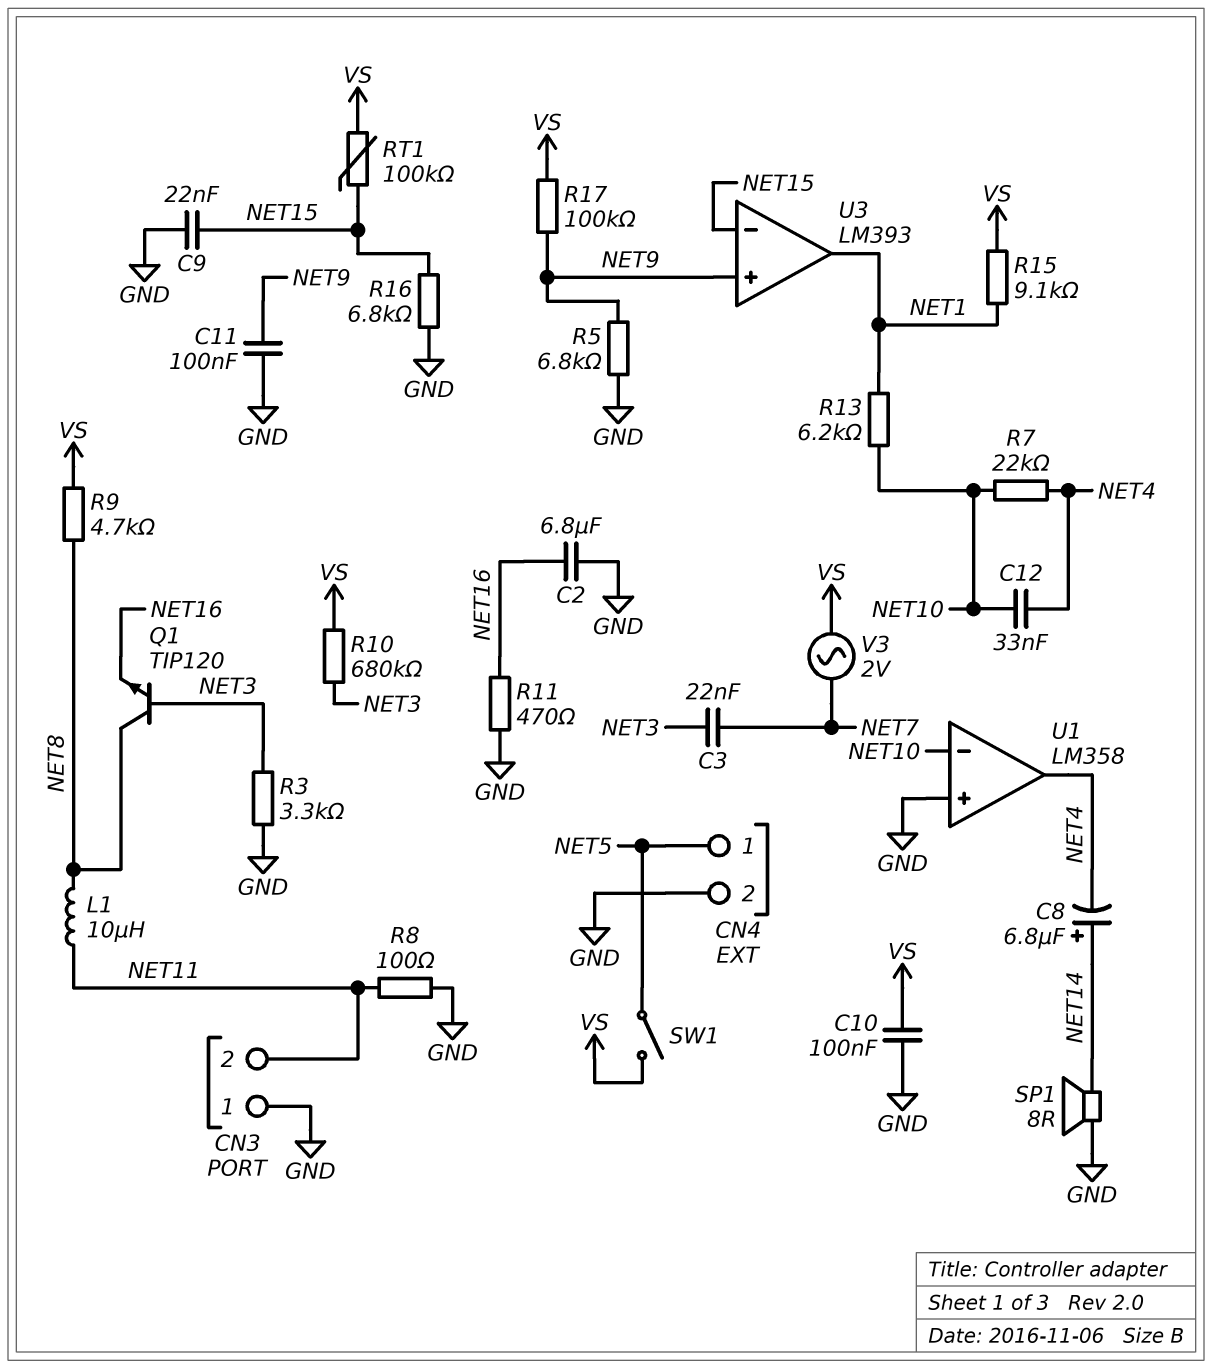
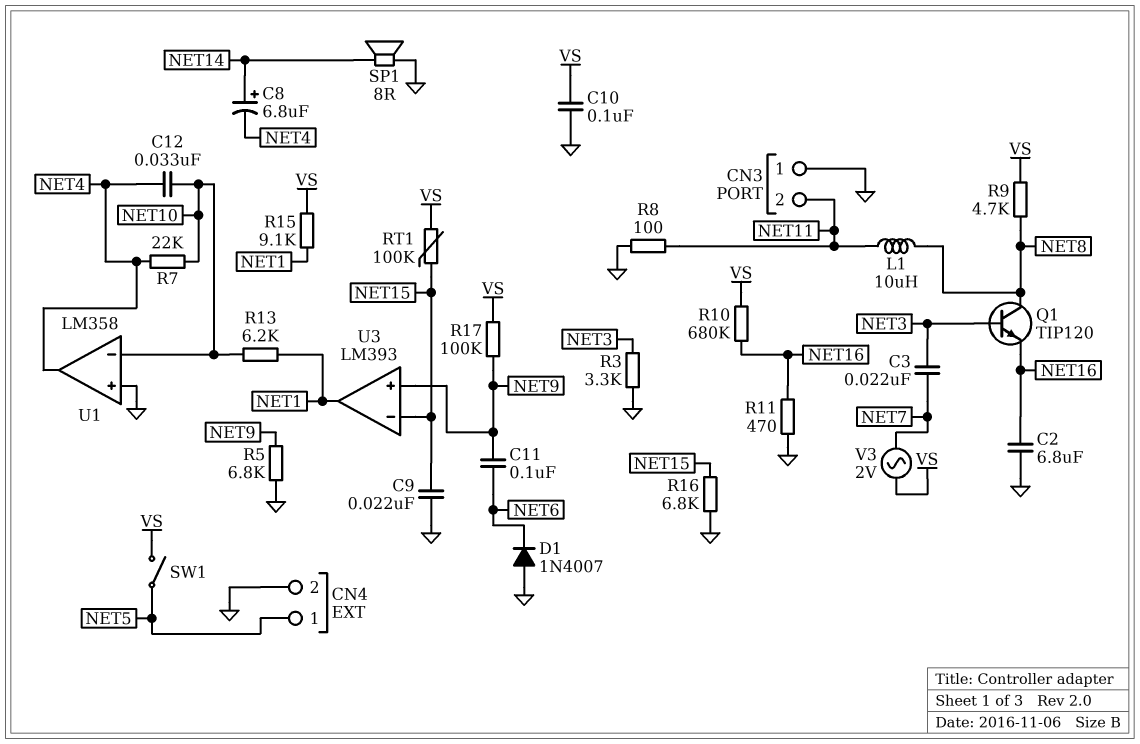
C11: 100nF (GND, NET9) -> 100nF (NET6, NET9)
D1: none -> diode 1N4007 (A GND, K NET6)
R10: 680k (NET3, VS) -> 680k (NET16, VS)

